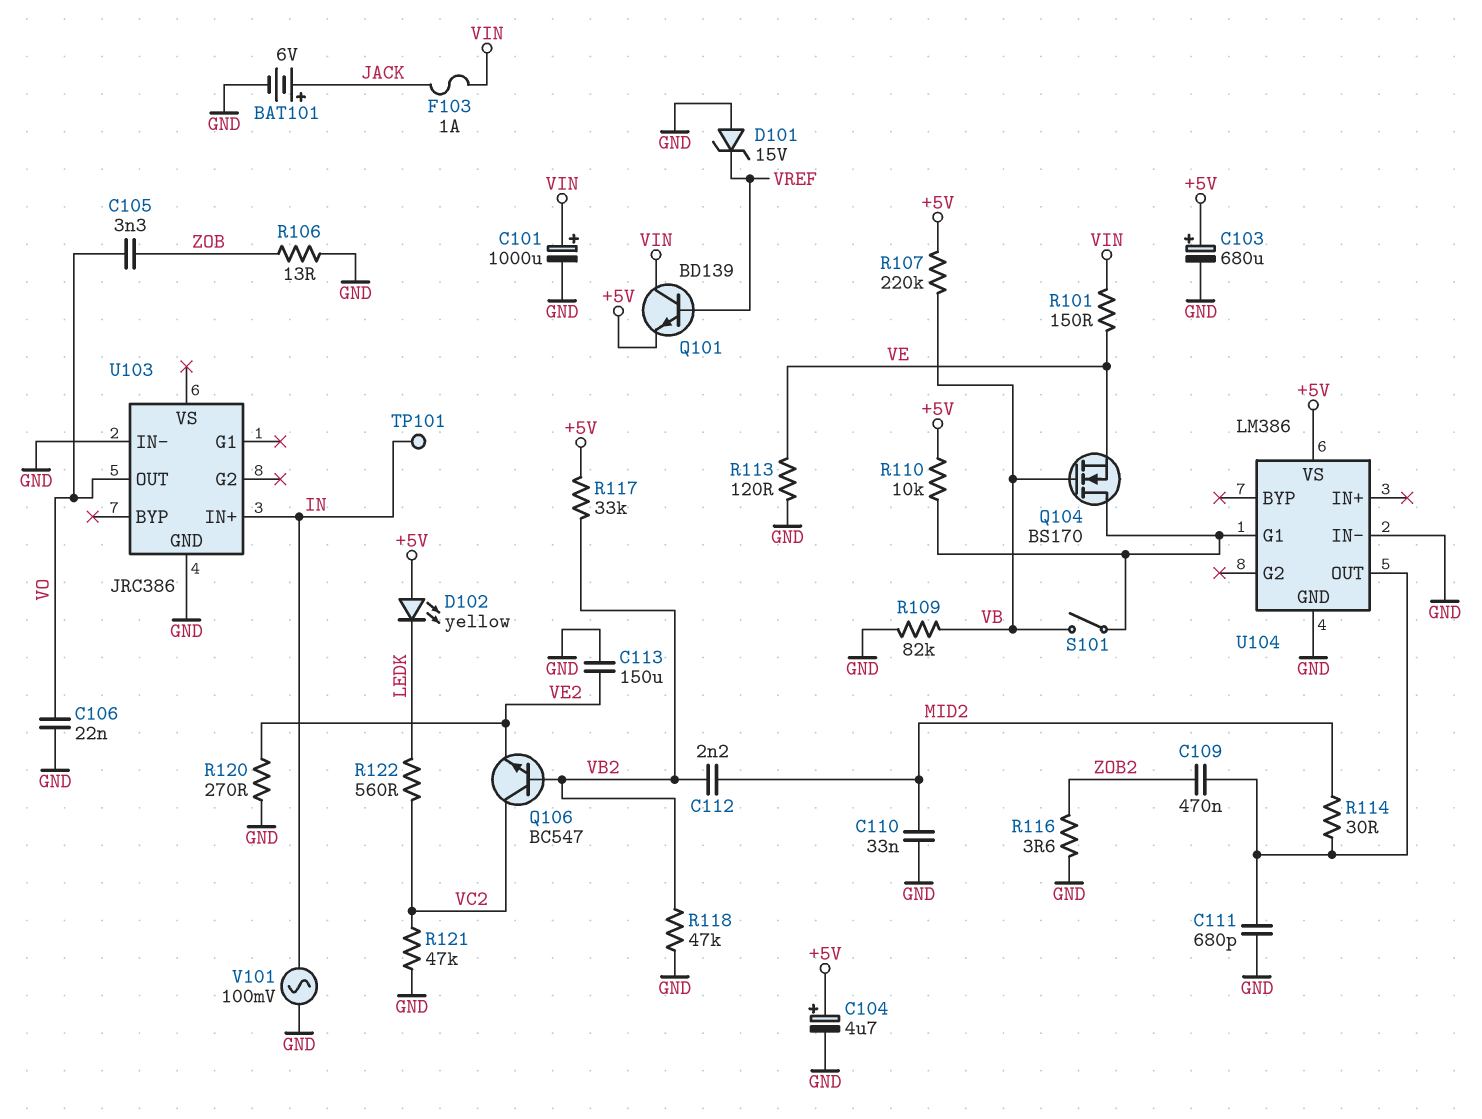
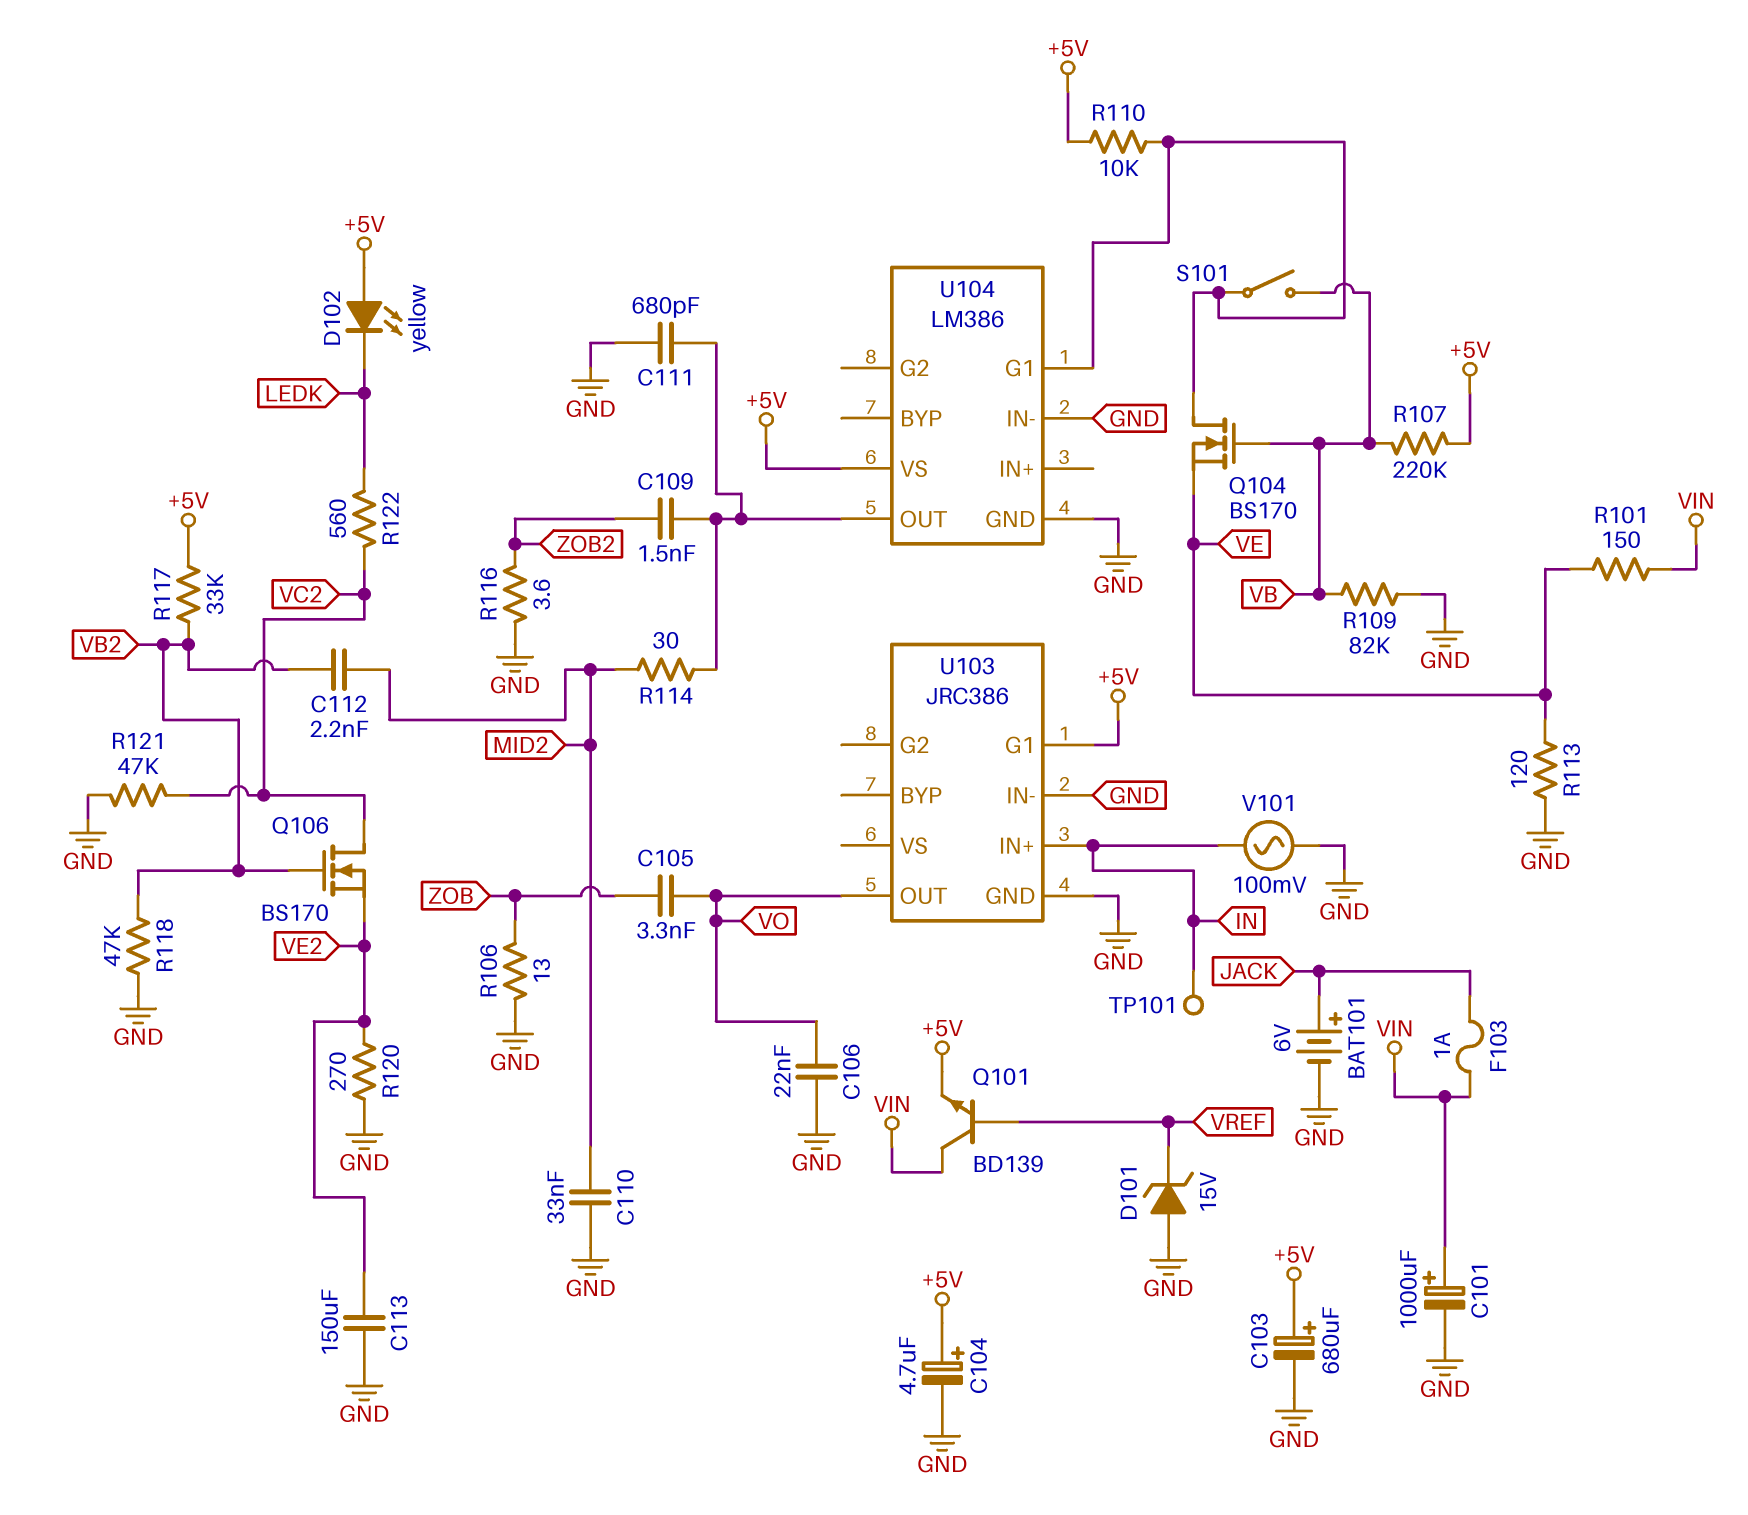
C109: 470nF (U104/OUT, ZOB2) -> 1.5nF (U104/OUT, ZOB2)
Q106: NPN BC547 (B VB2, C VC2, E VE2) -> NMOS BS170 (G VB2, D VC2, S VE2)
U103 pin G1: none -> +5V

